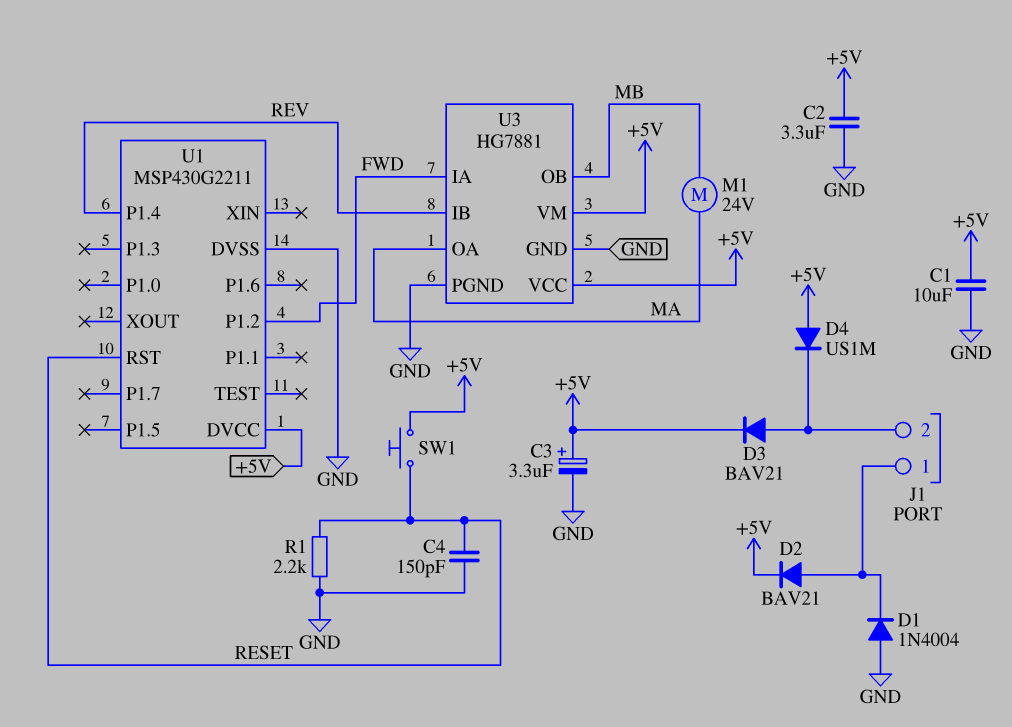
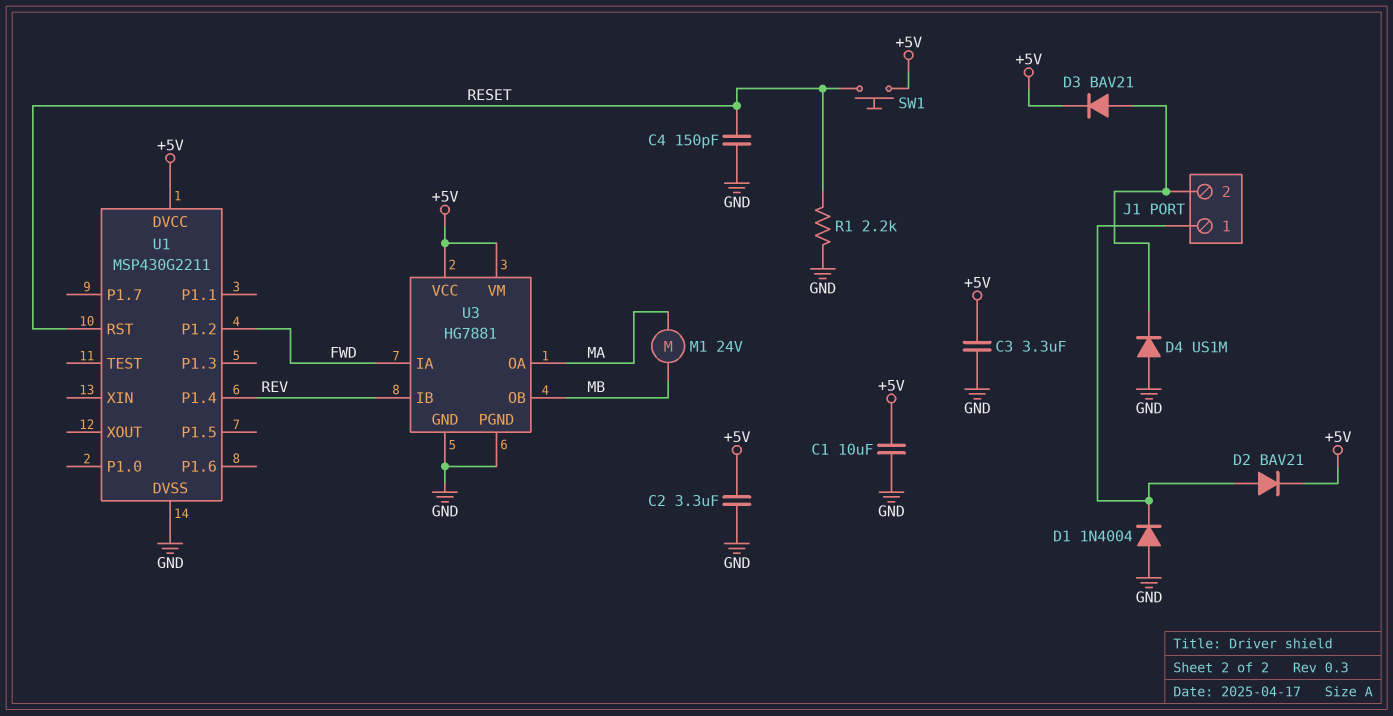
C3: 3.3uF (plus +5V, minus GND) -> 3.3uF (+5V, GND)
D4: diode US1M (A +5V, K J1/2) -> diode US1M (A GND, K J1/2)

